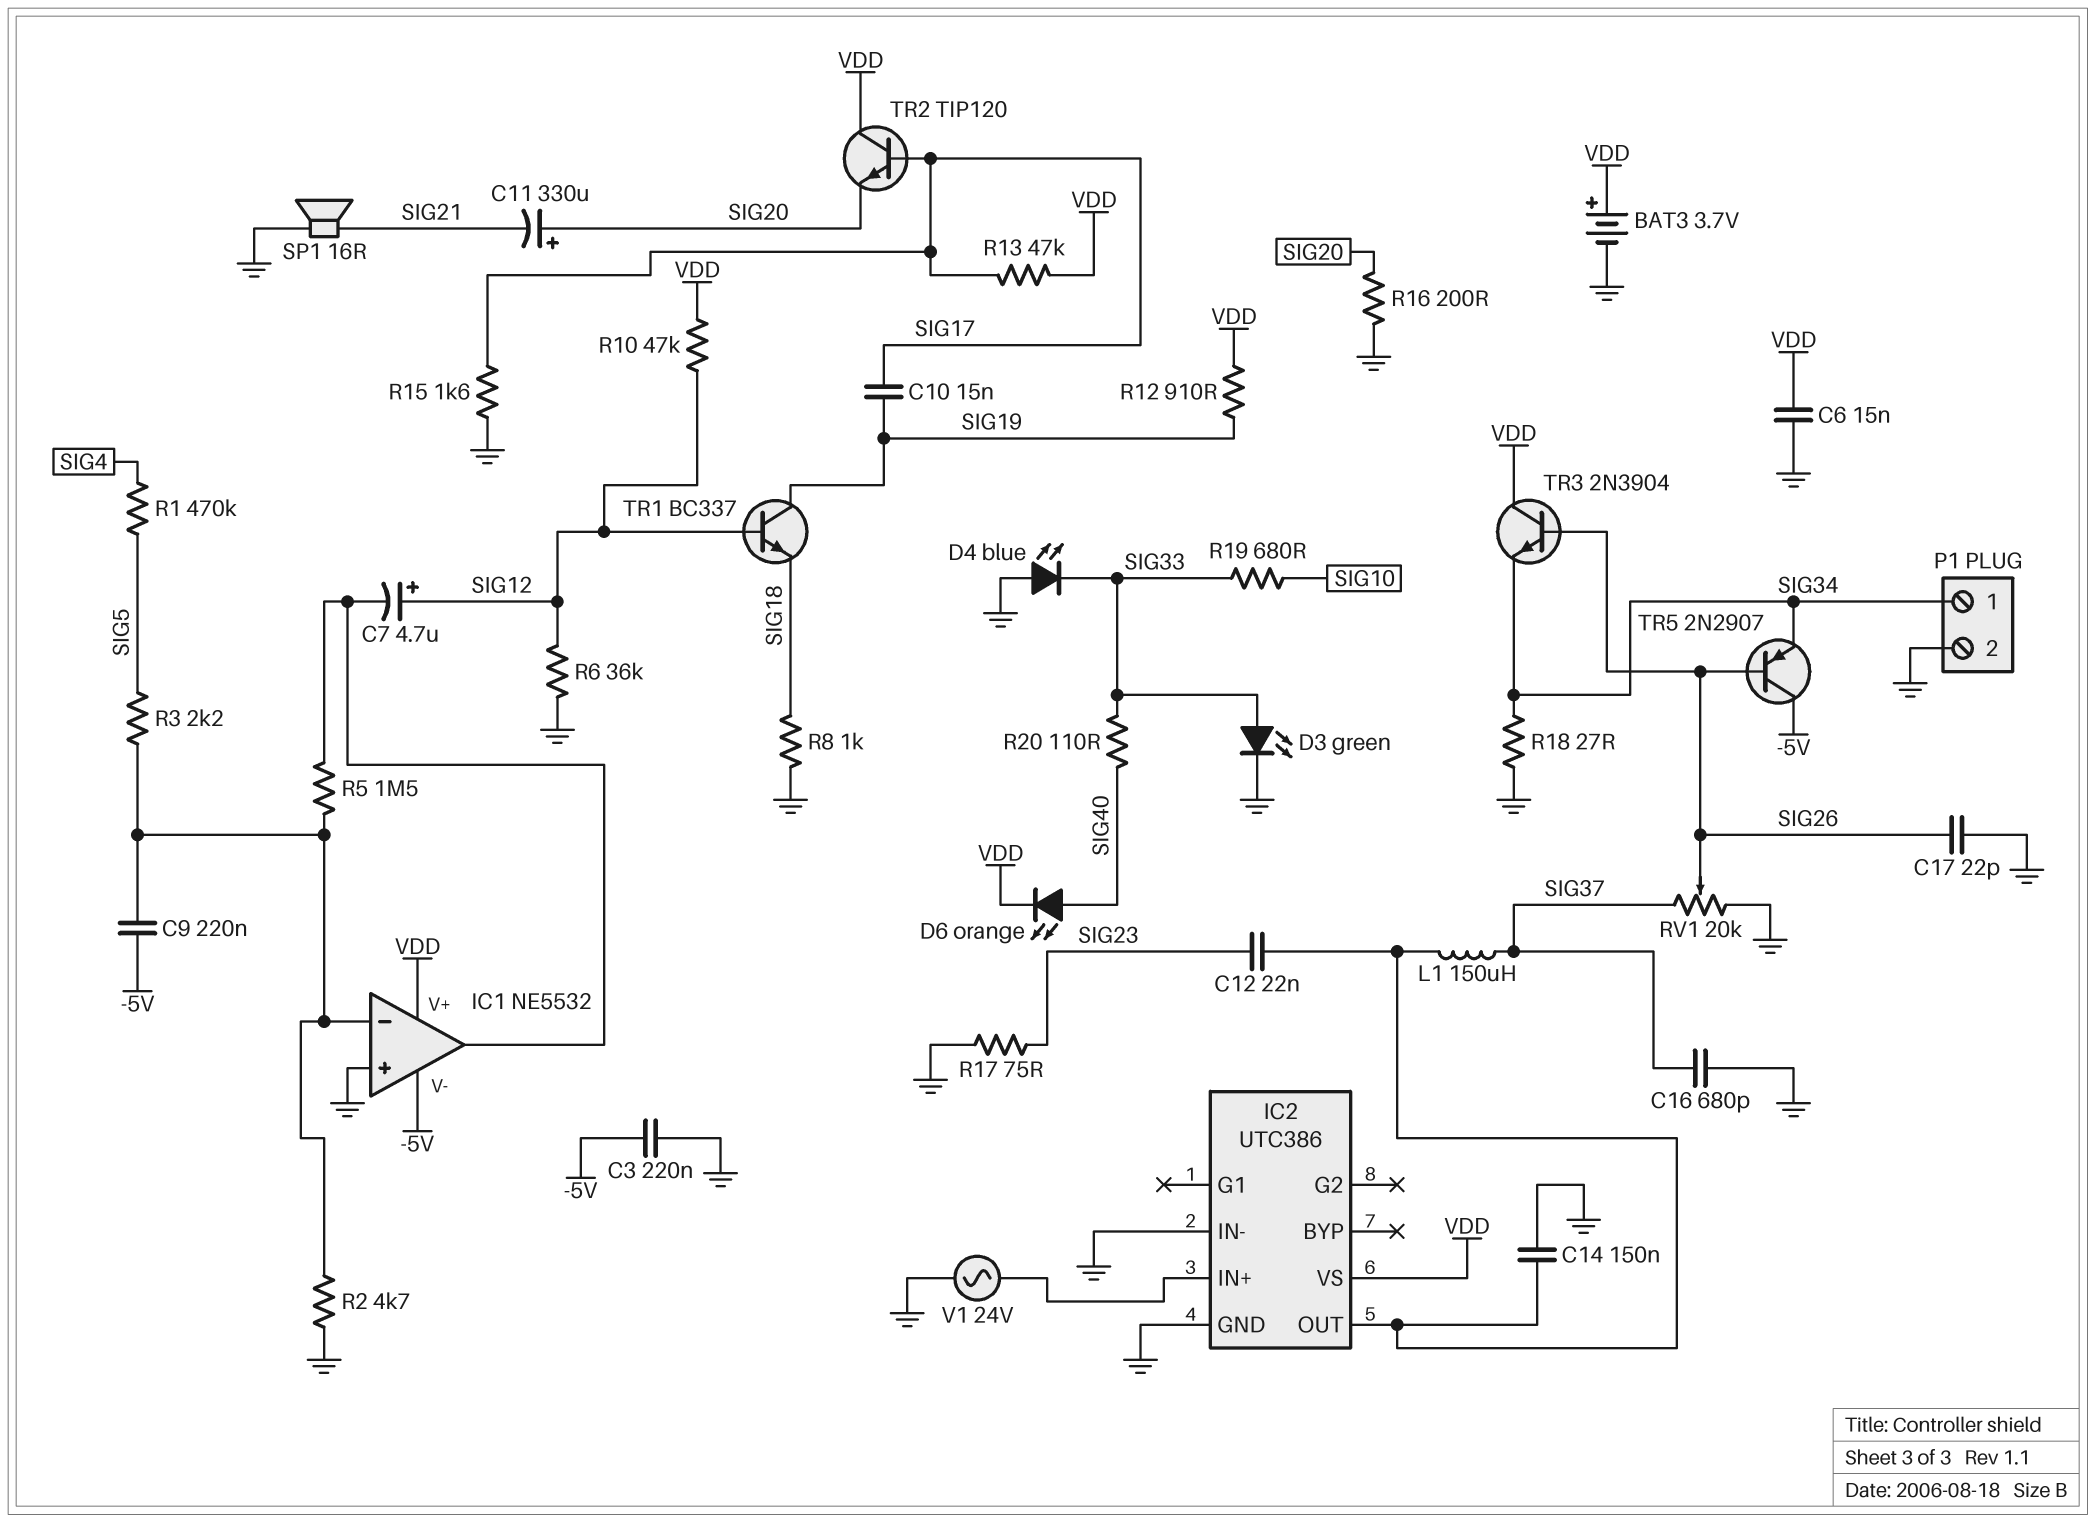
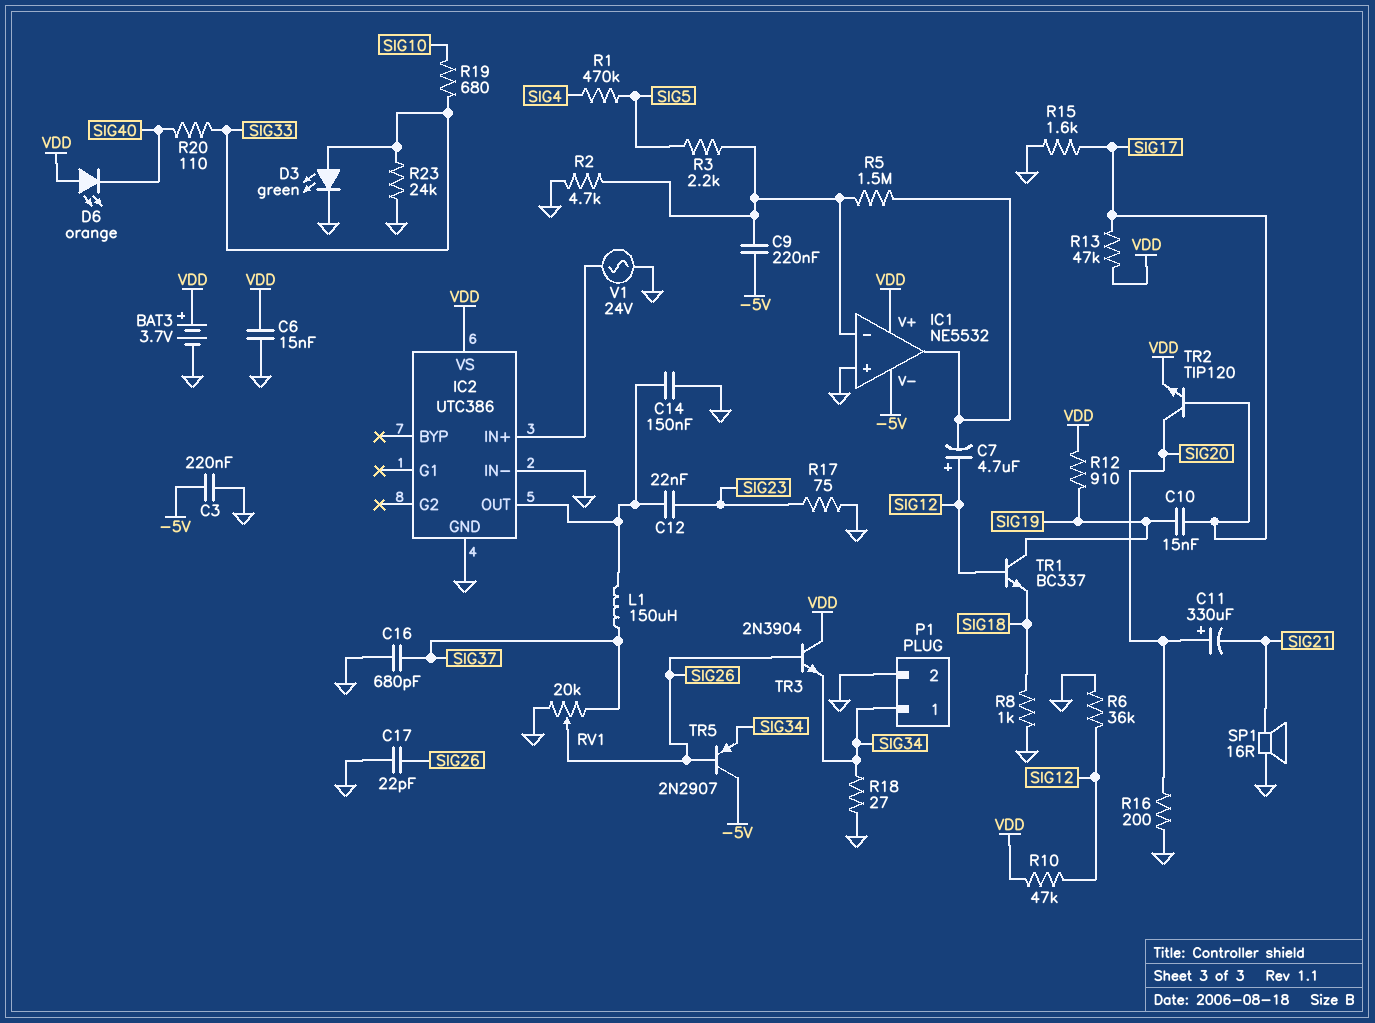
D4: LED blue (A GND, K SIG33) -> none
D6: LED orange (A SIG40, K VDD) -> LED orange (A VDD, K SIG40)
R23: none -> 24k (GND, SIG33)
TR2: NPN TIP120 (B SIG17, C VDD, E SIG20) -> NPN TIP120 (B SIG17, C SIG20, E VDD)

